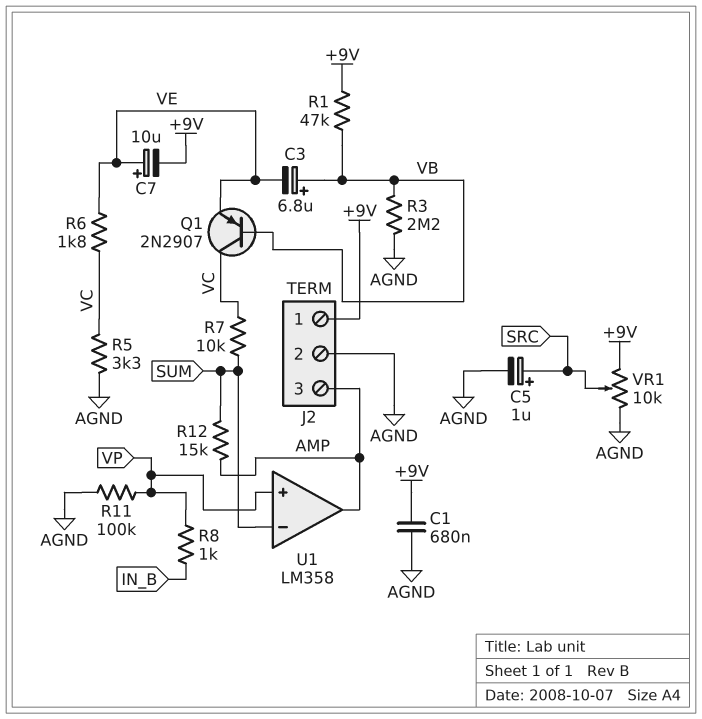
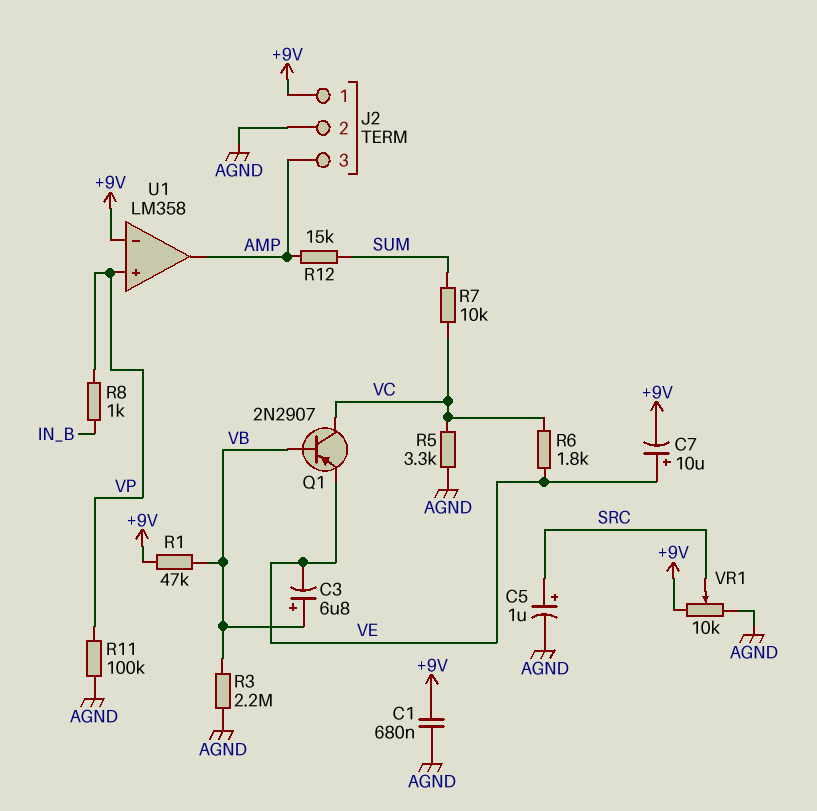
U1 pin in-: SUM -> +9V

